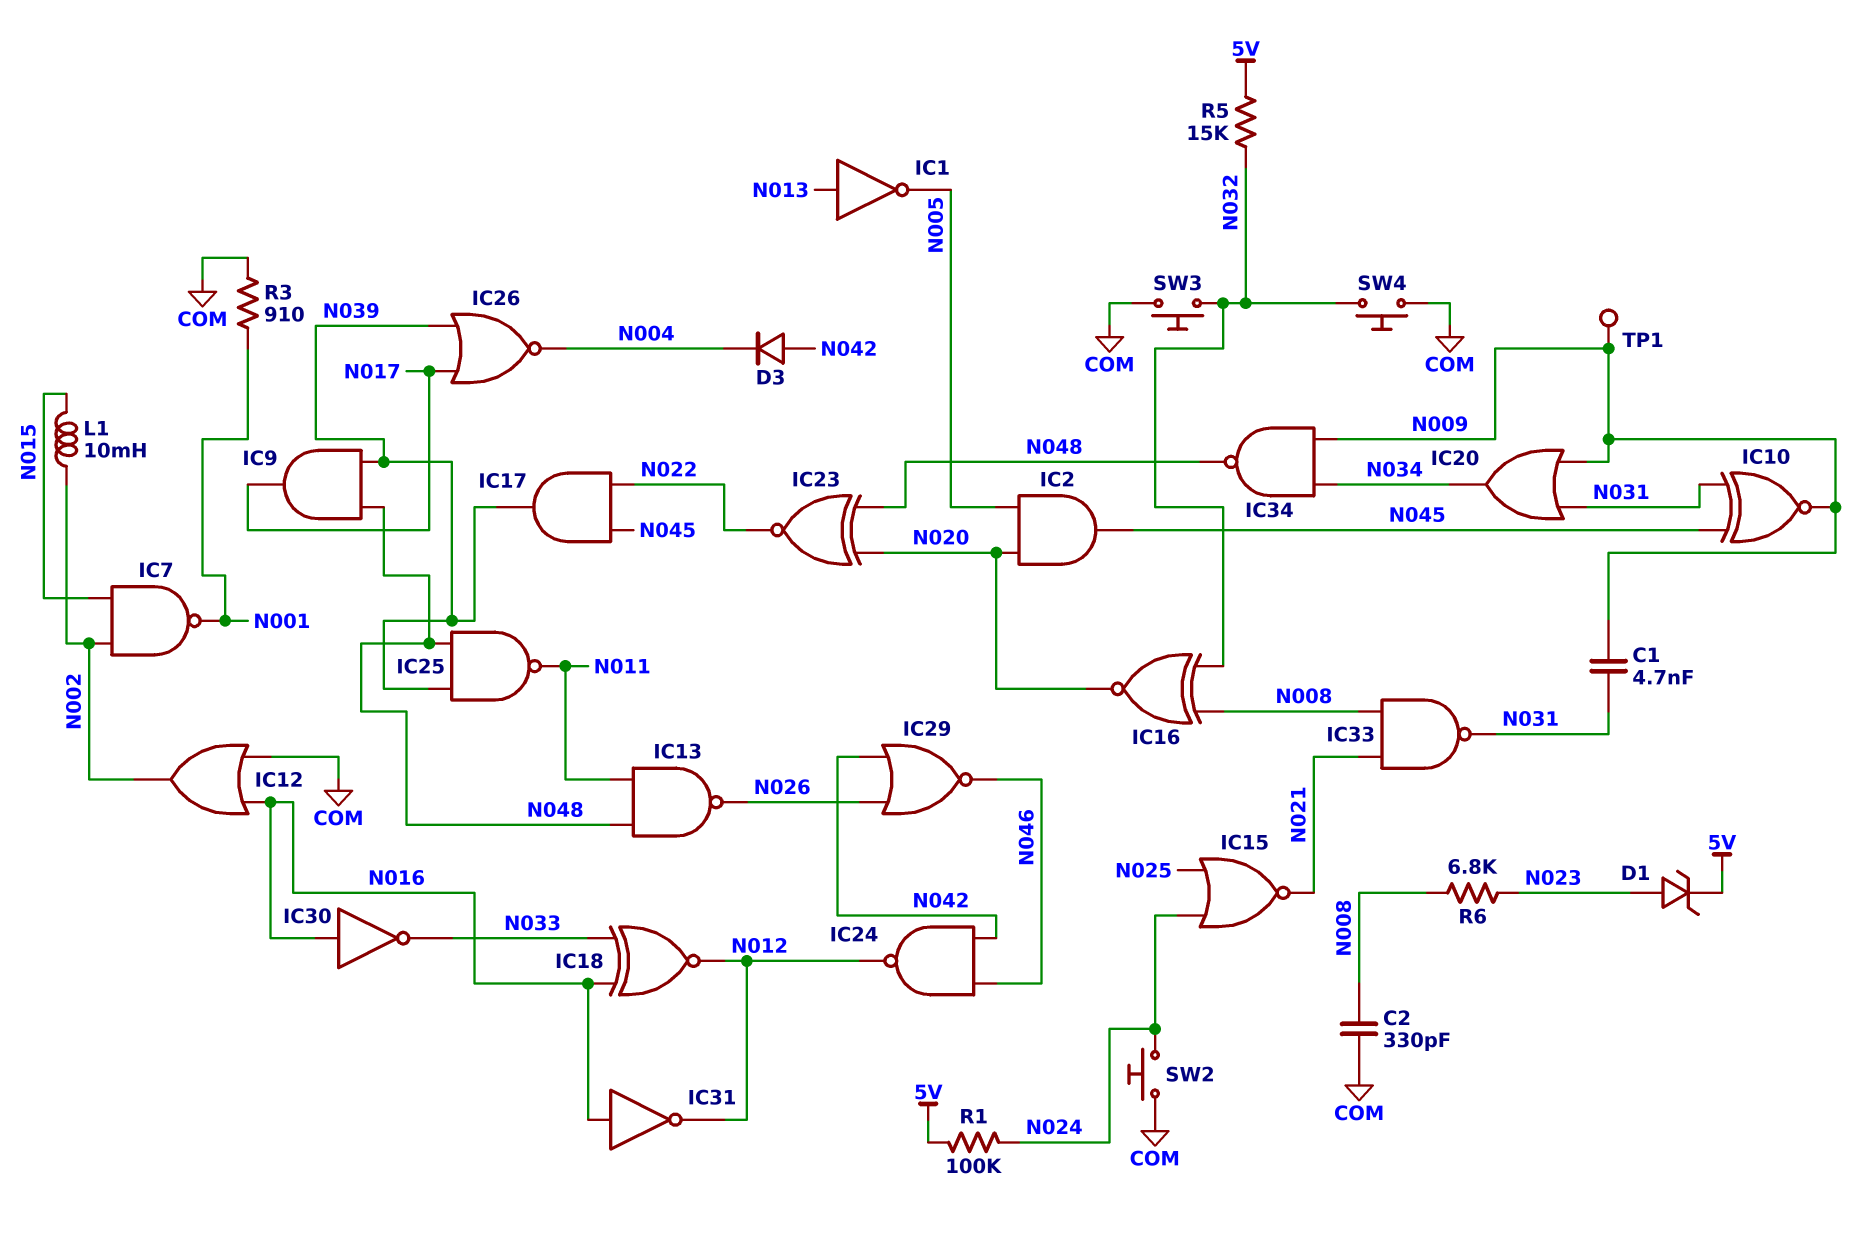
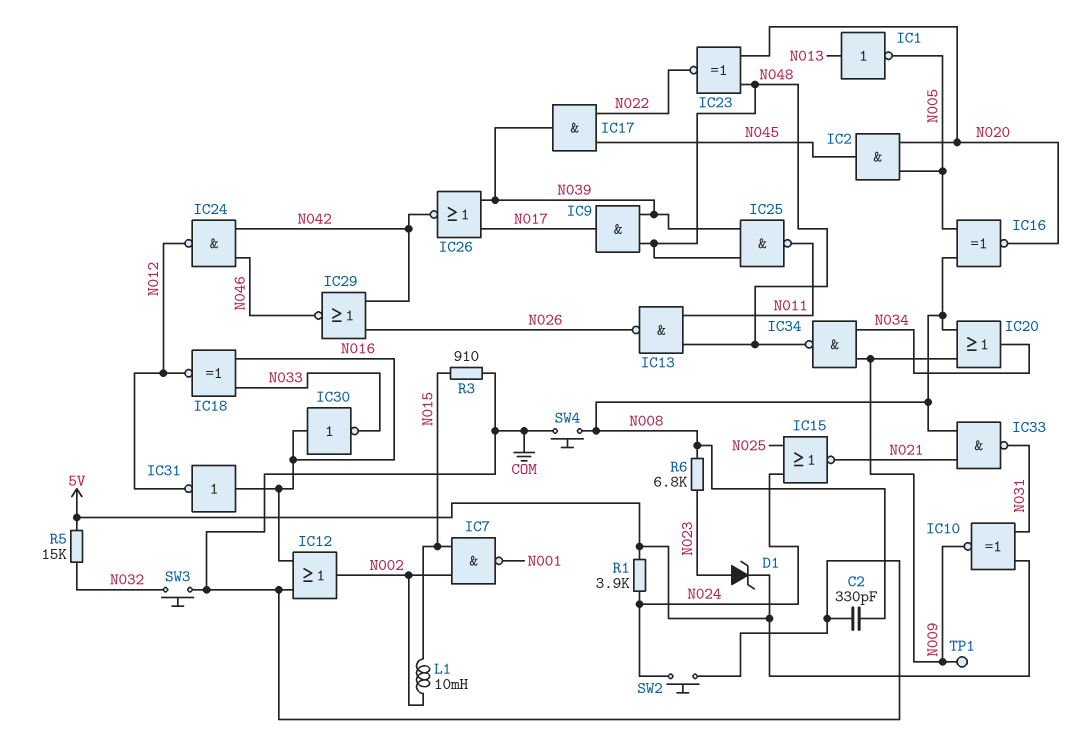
C1: 4.7nF (N009, N031) -> none
D3: diode (A N042, K N004) -> none
IC10: XNOR (in N031, in N045, out N009) -> XNOR (in 5V, in N031, out N009)
IC16: XNOR (in N008, in N032, out N020) -> XNOR (in N005, in N008, out N020)
IC20: OR (in N009, in N031, out N034) -> OR (in N008, in N009, out N034)
IC26: NOR (in N017, in N039, out N004) -> NOR (in N017, in N039, out N042)
R1: 100k (5V, N024) -> 3.9k (5V, N024)
R3: 910 (COM, N001) -> 910 (COM, N015)
SW4: button (COM, N032) -> button (COM, N008)

